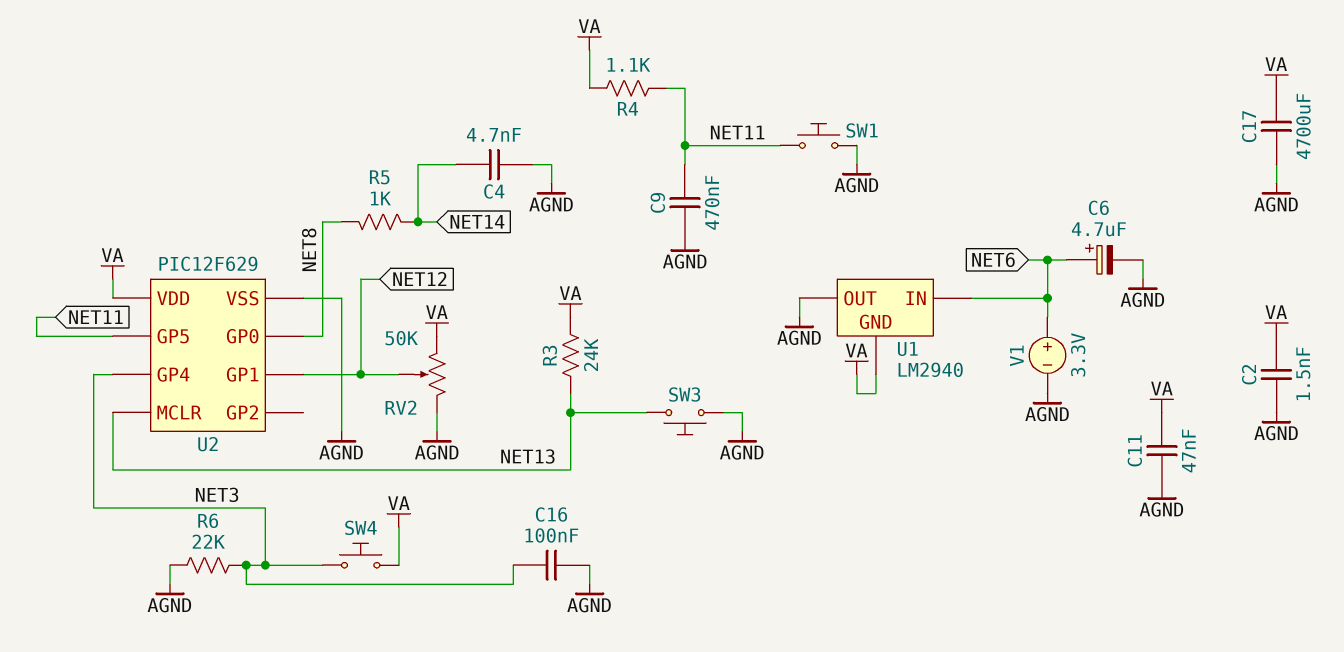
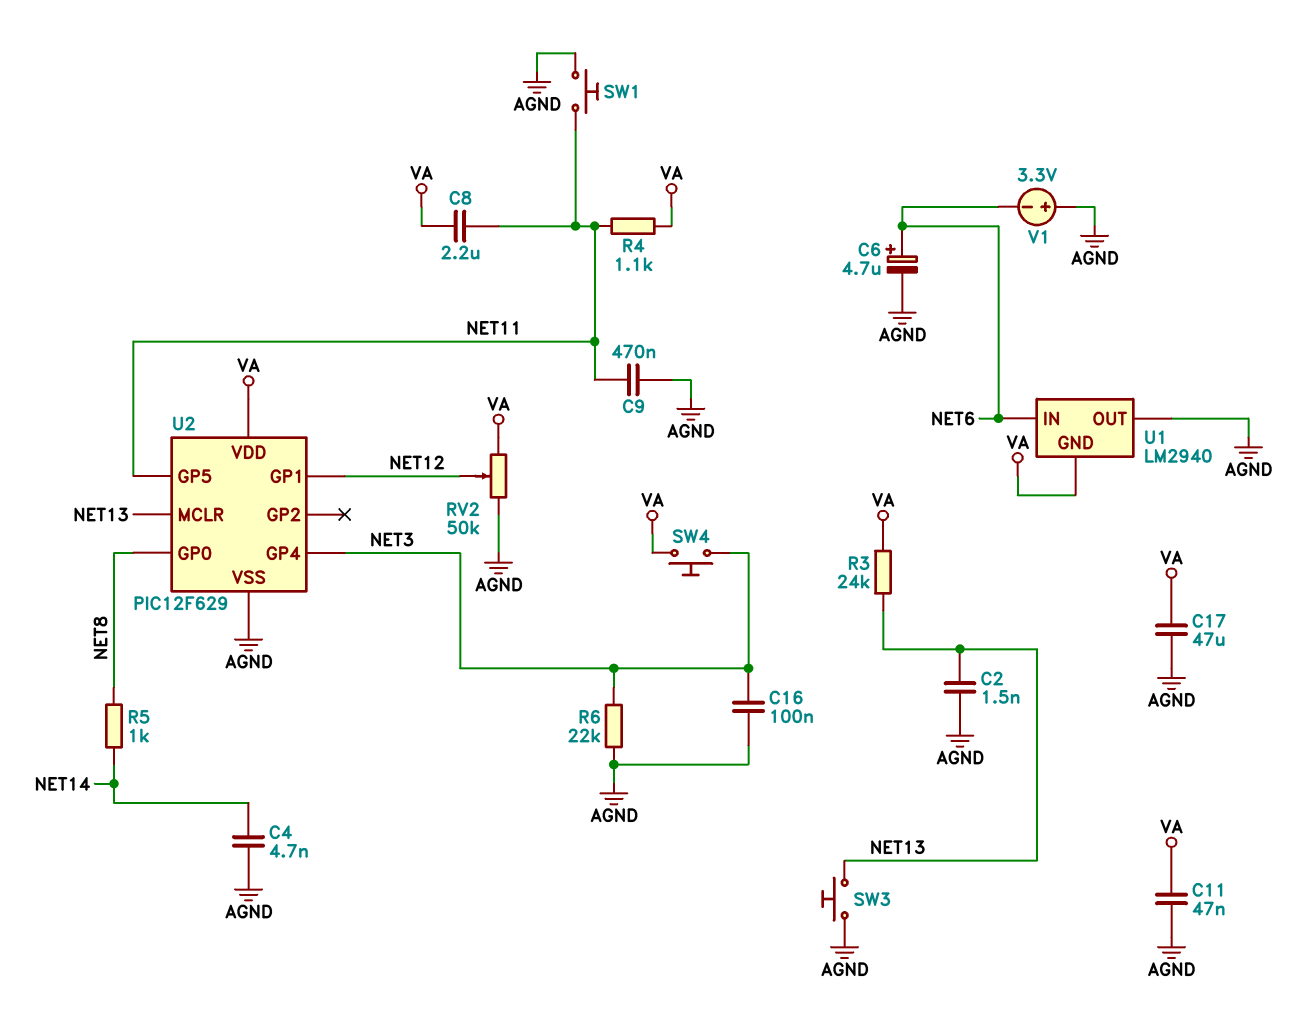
C2: 1.5nF (AGND, VA) -> 1.5nF (AGND, NET13)
C8: none -> 2.2uF (NET11, VA)
C17: 4700uF (AGND, VA) -> 47uF (AGND, VA)
V1: 3.3V (plus NET6, minus AGND) -> 3.3V (plus AGND, minus NET6)

